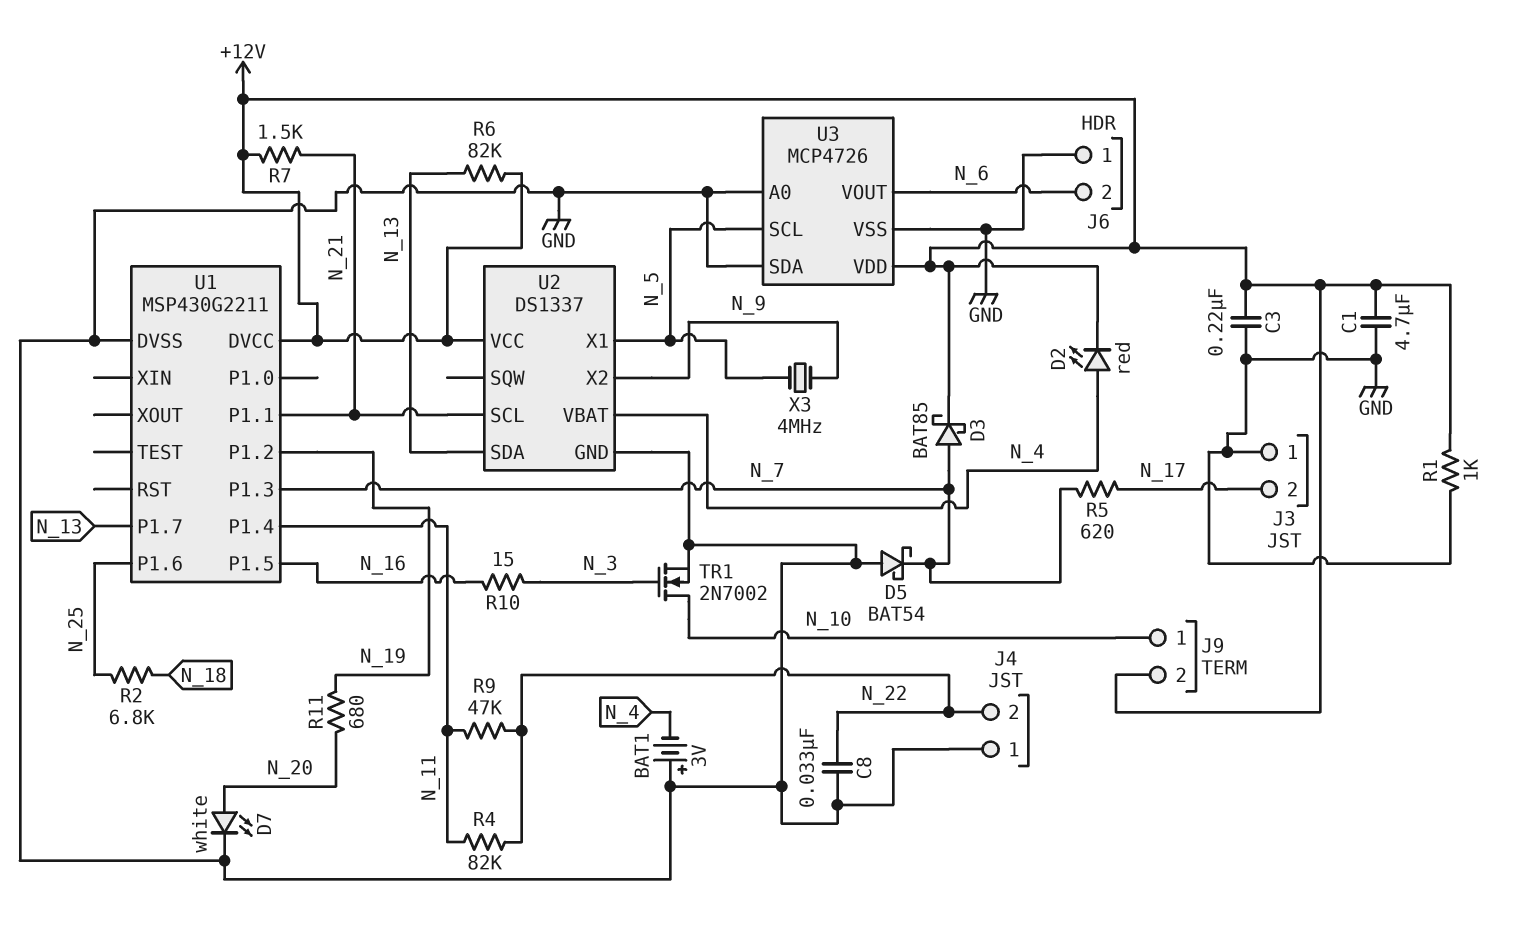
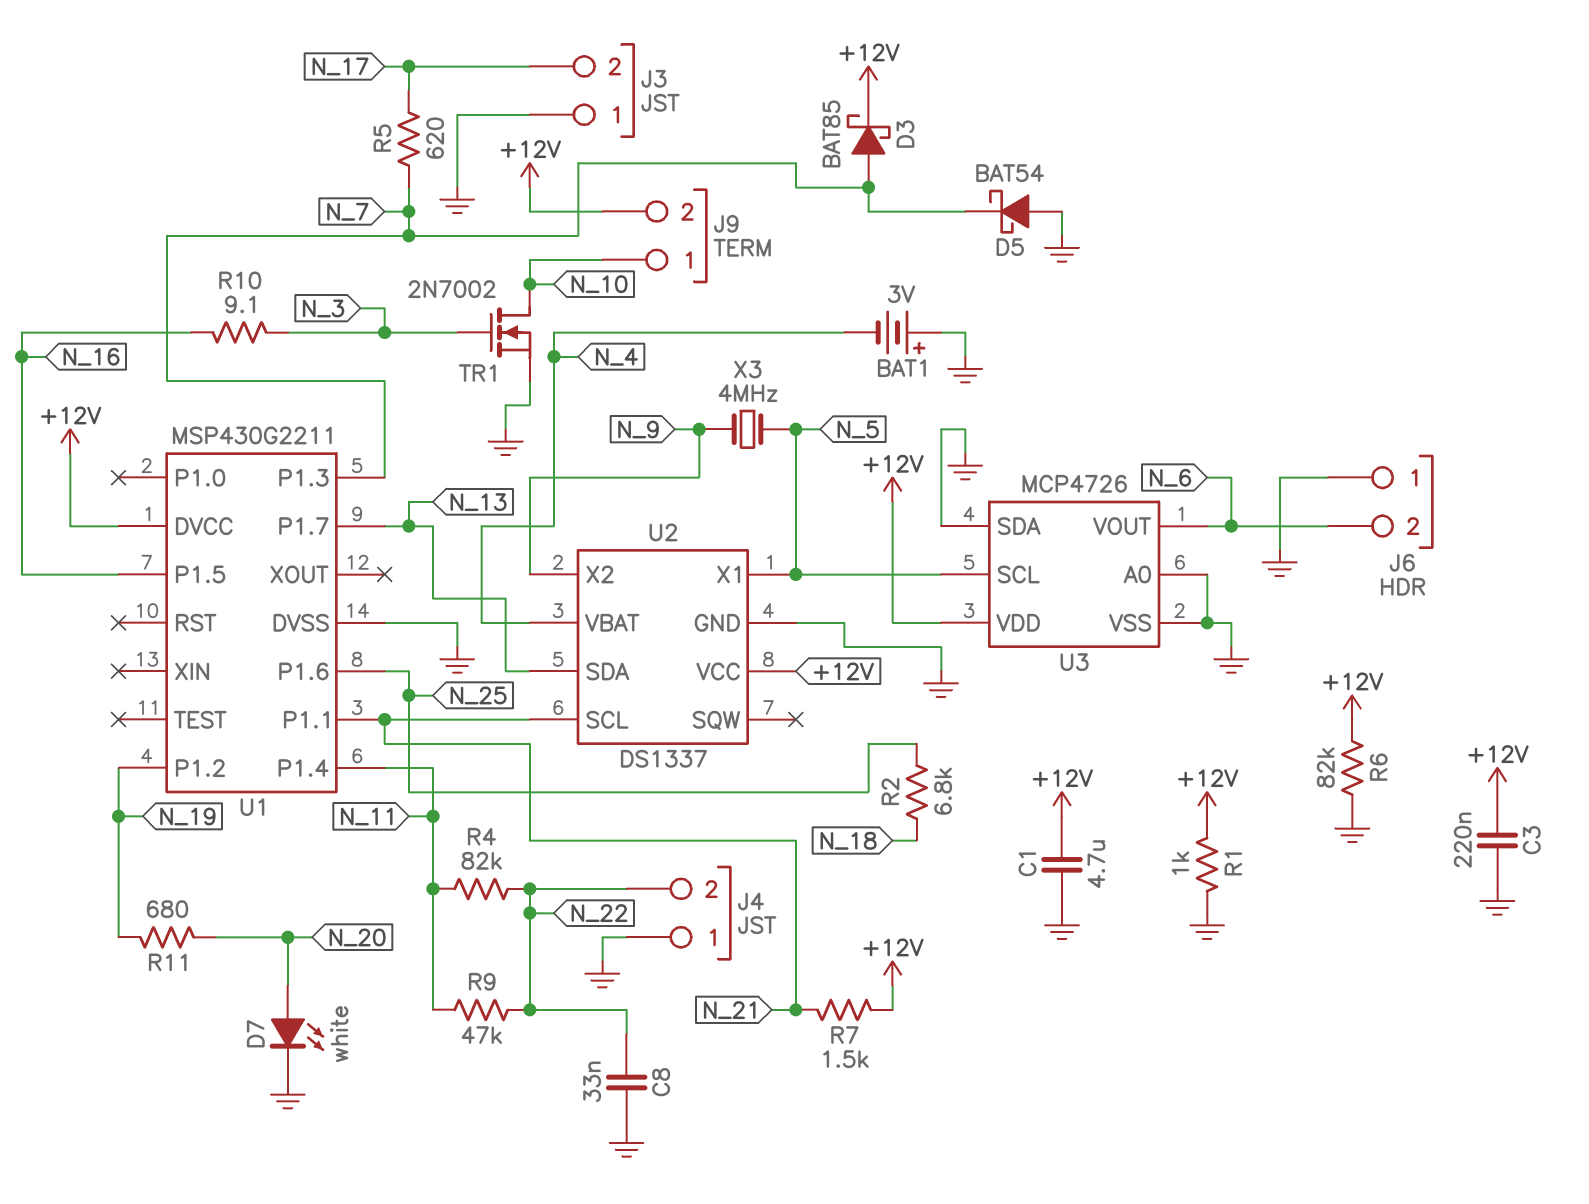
D2: LED red (A N_4, K +12V) -> none
R6: 82k (+12V, N_13) -> 82k (+12V, GND)
R10: 15 (N_3, N_16) -> 9.1 (N_3, N_16)

